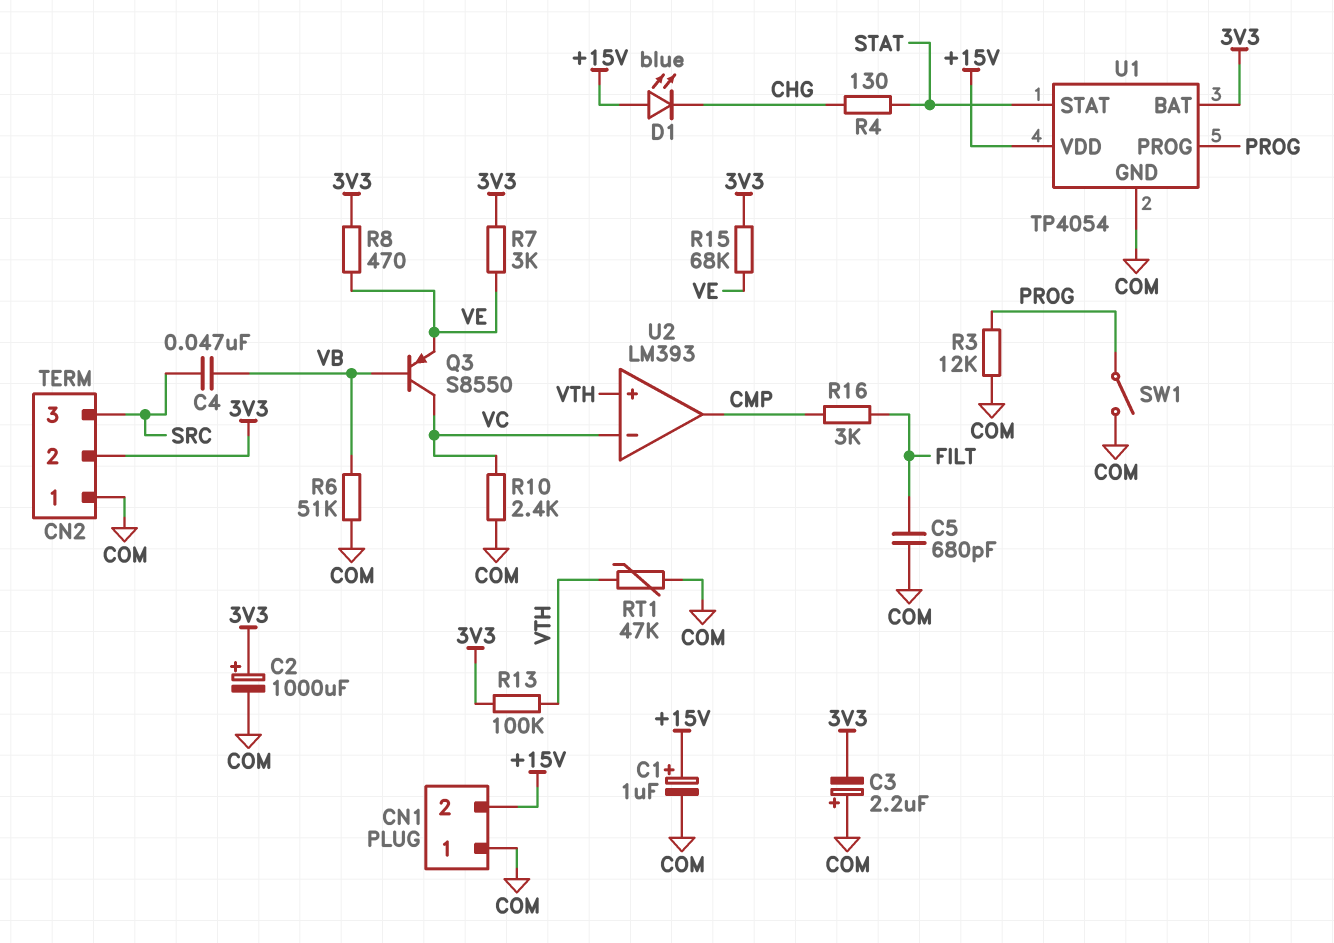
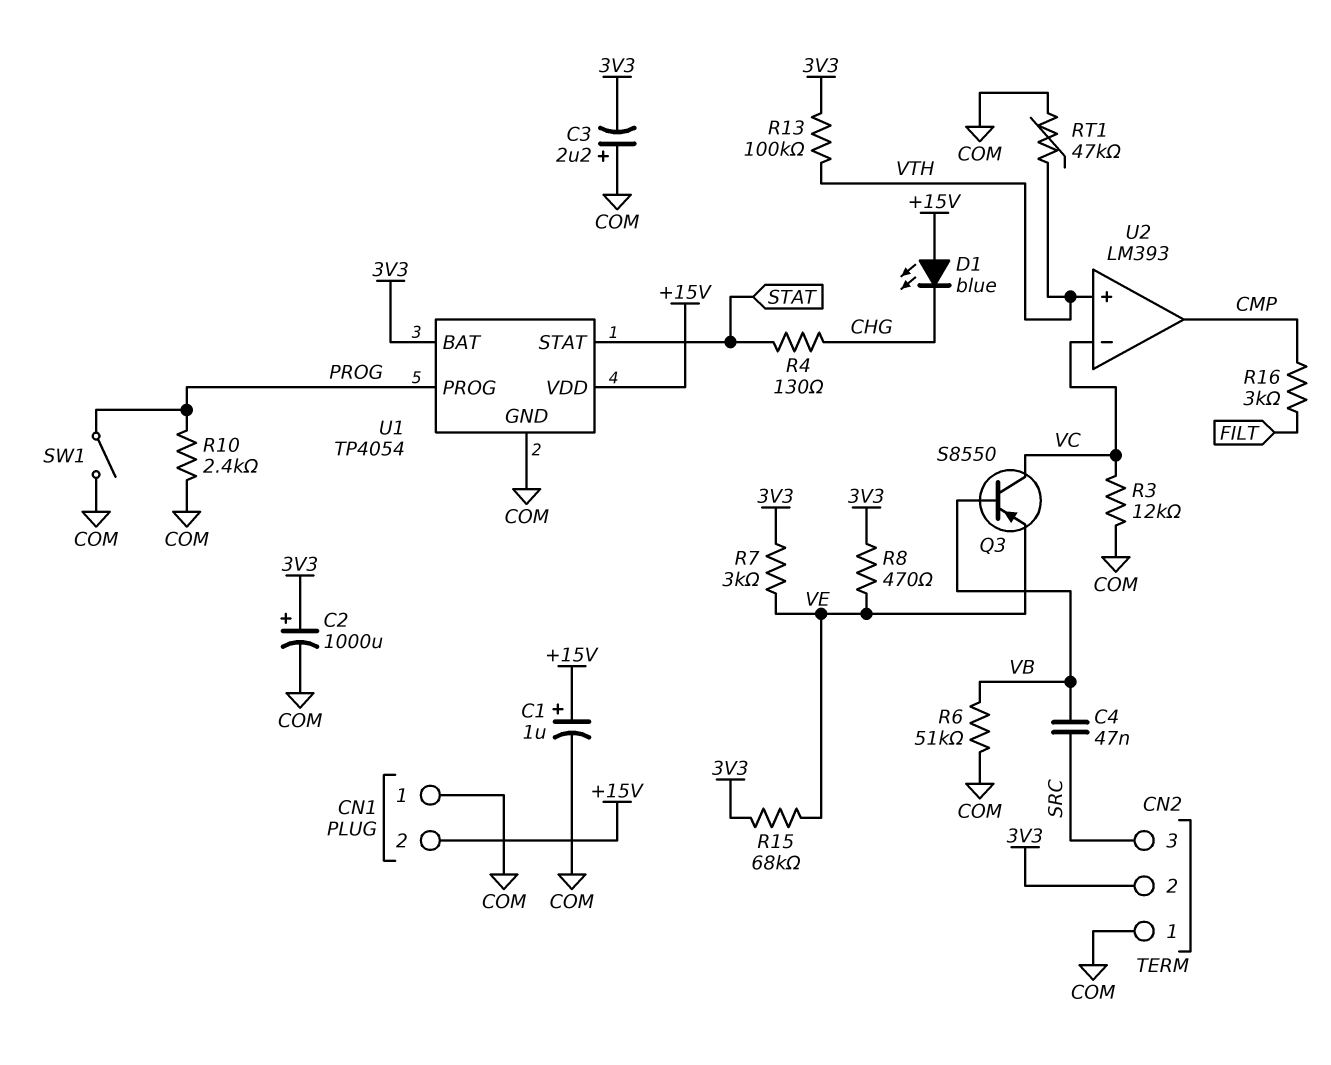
C5: 680pF (COM, FILT) -> none
R3: 12k (COM, PROG) -> 12k (COM, VC)
R10: 2.4k (COM, VC) -> 2.4k (COM, PROG)

